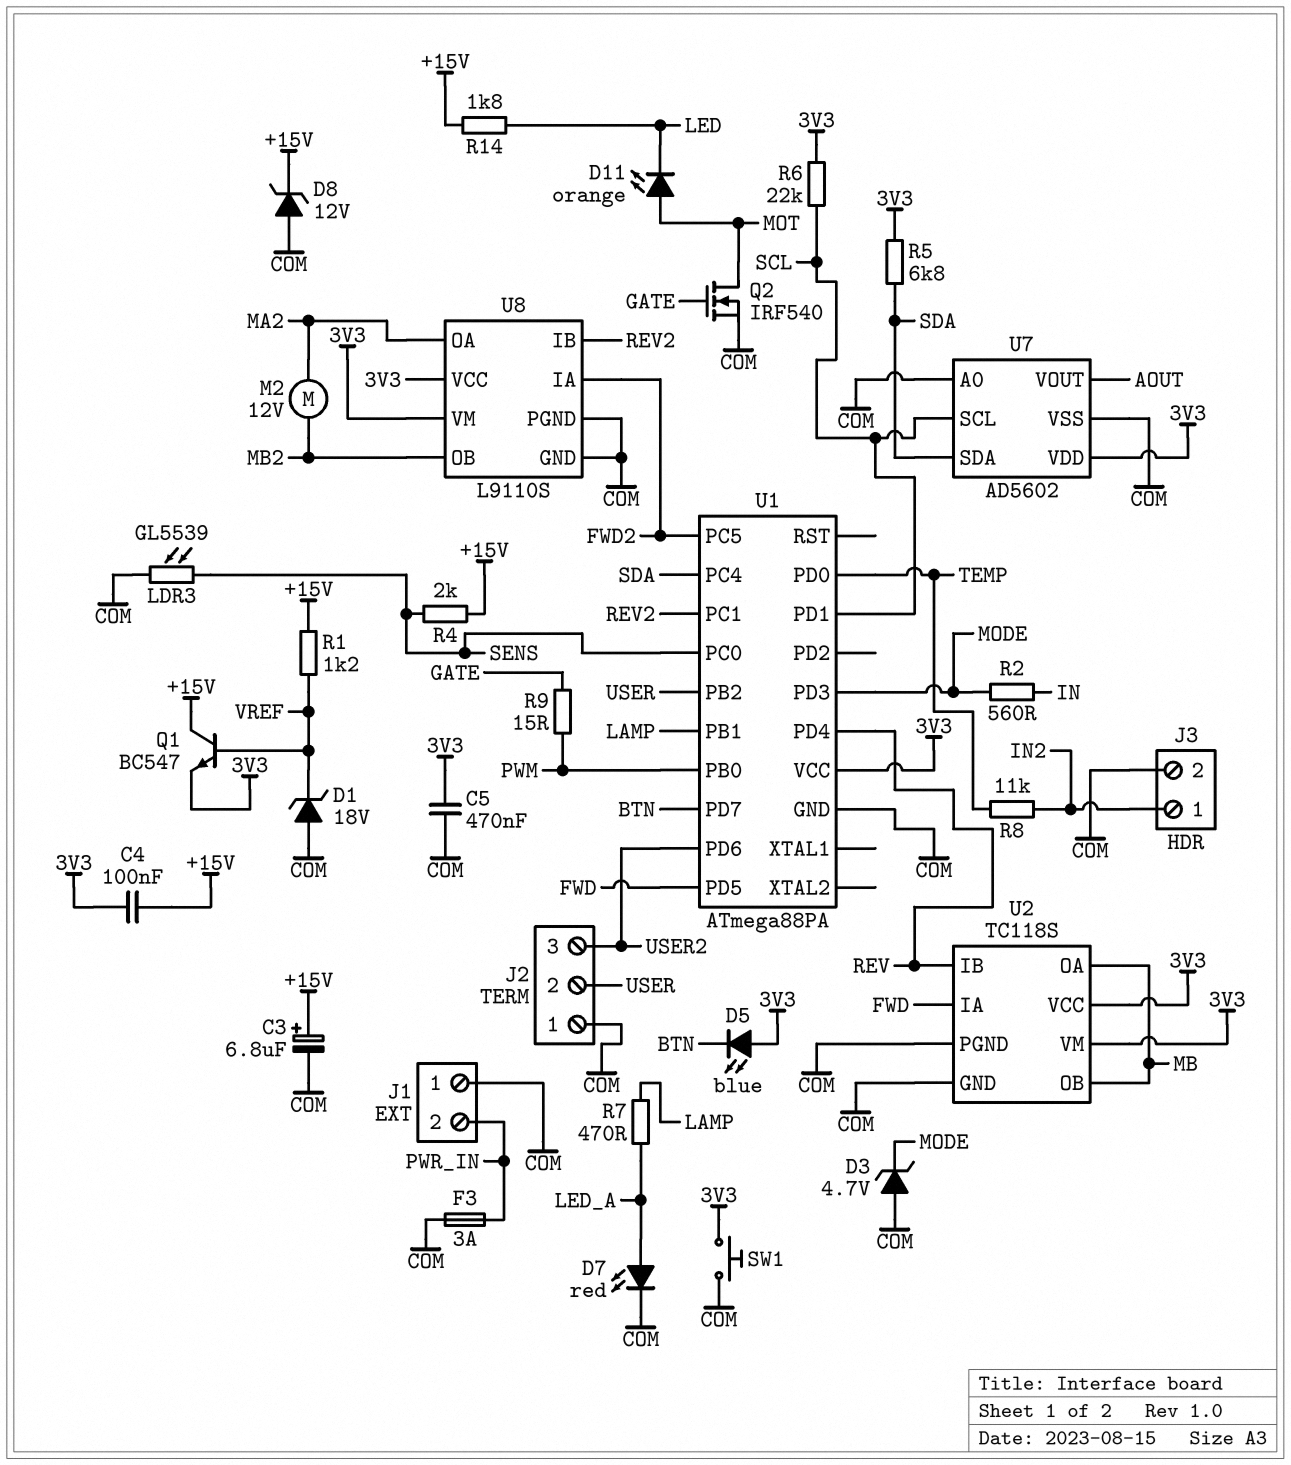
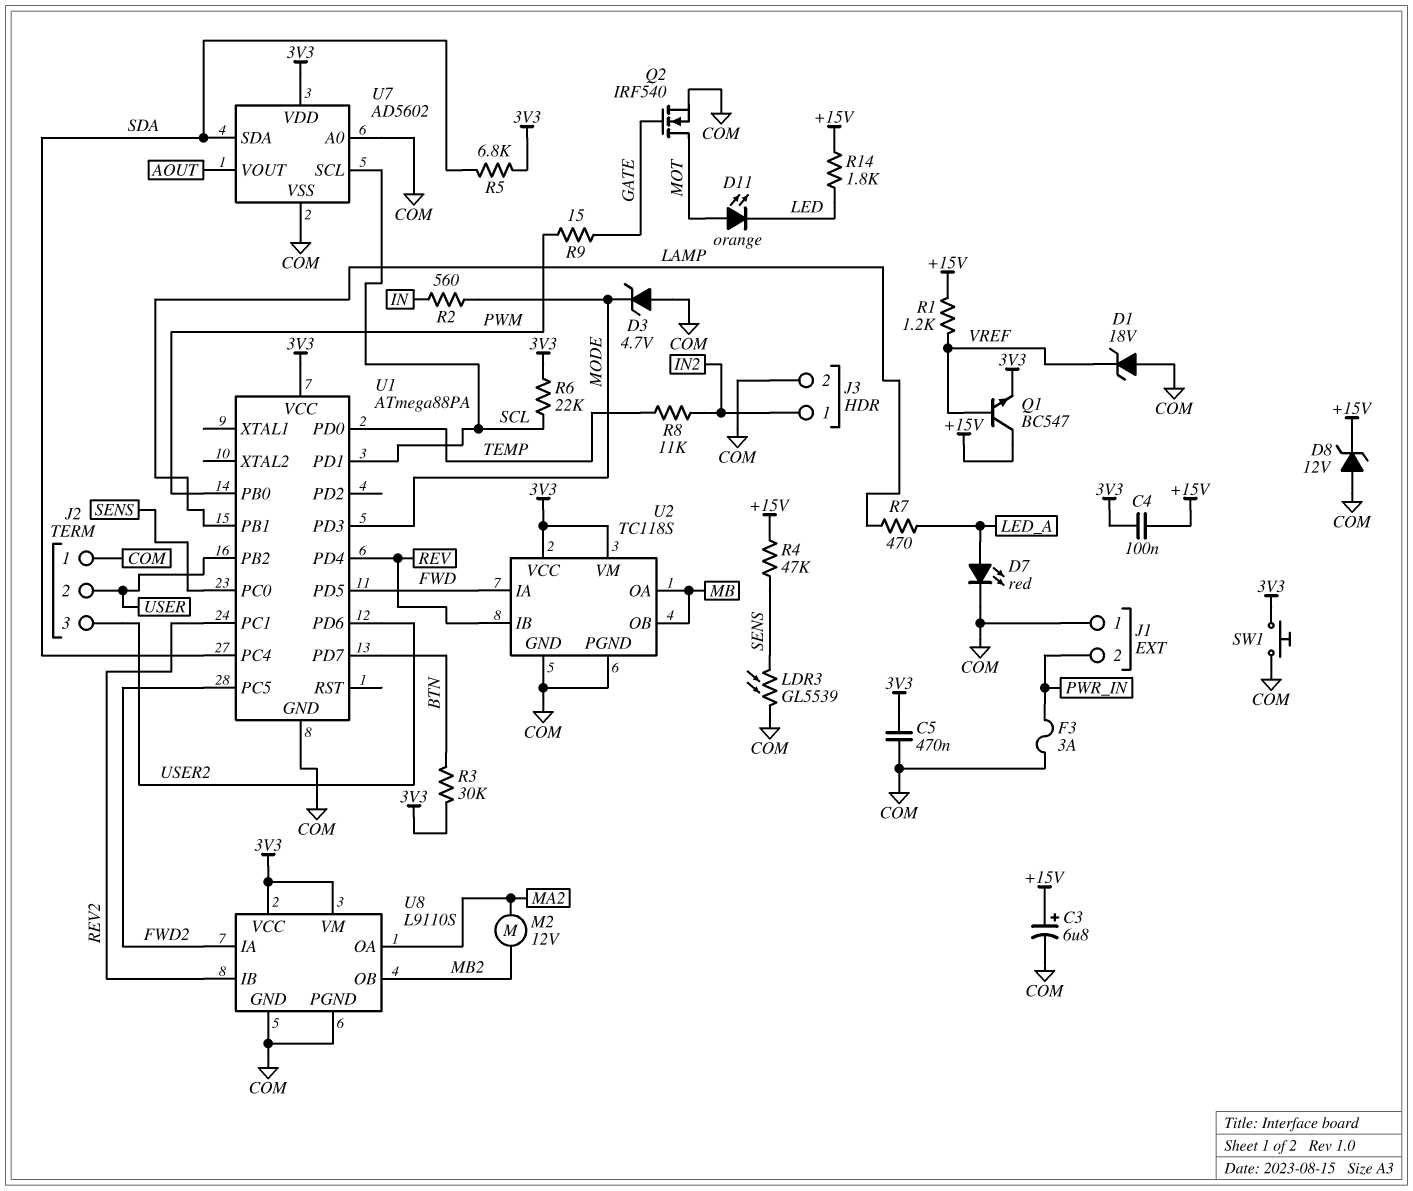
D5: LED blue (A 3V3, K BTN) -> none
R3: none -> 30k (3V3, BTN)
R4: 2k (+15V, SENS) -> 47k (+15V, SENS)

